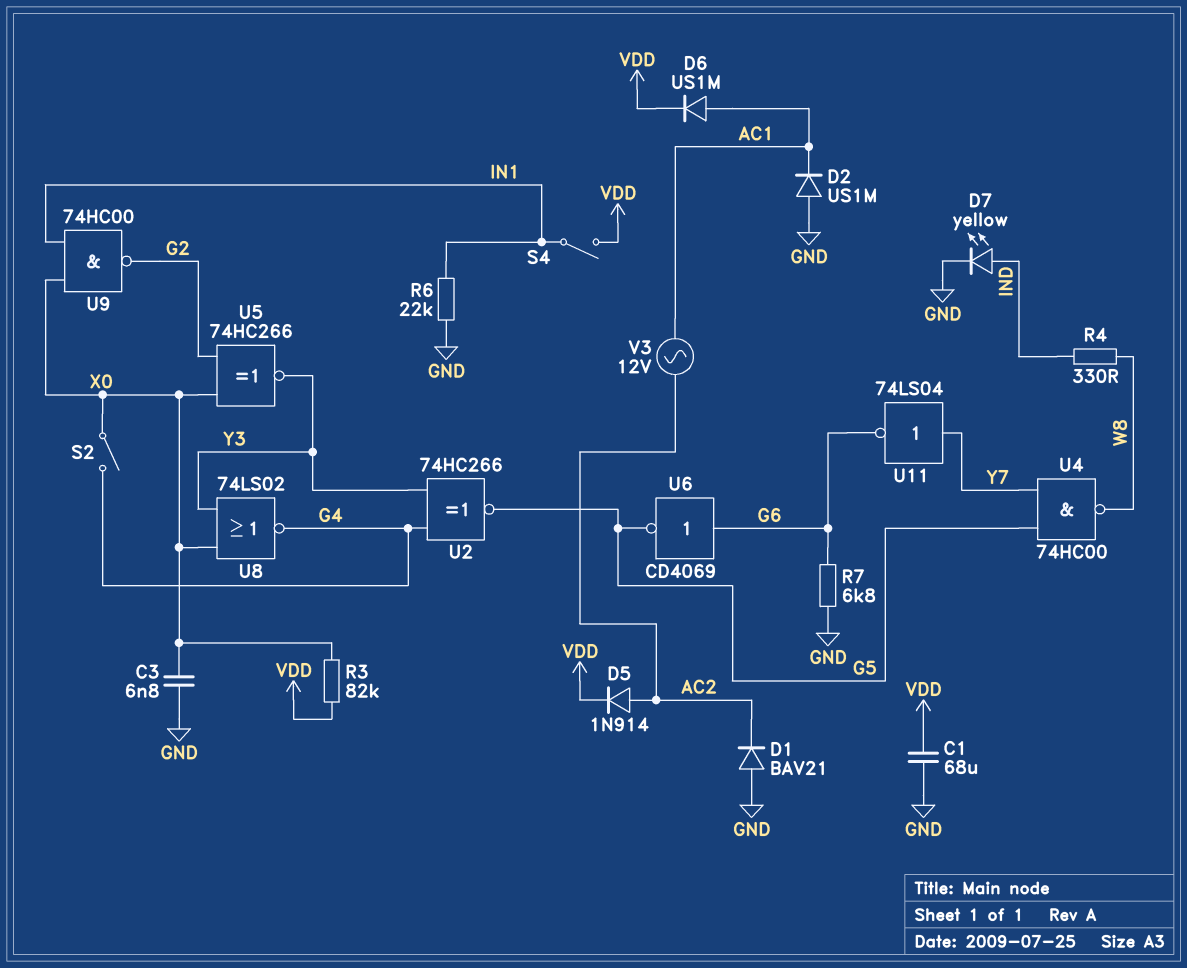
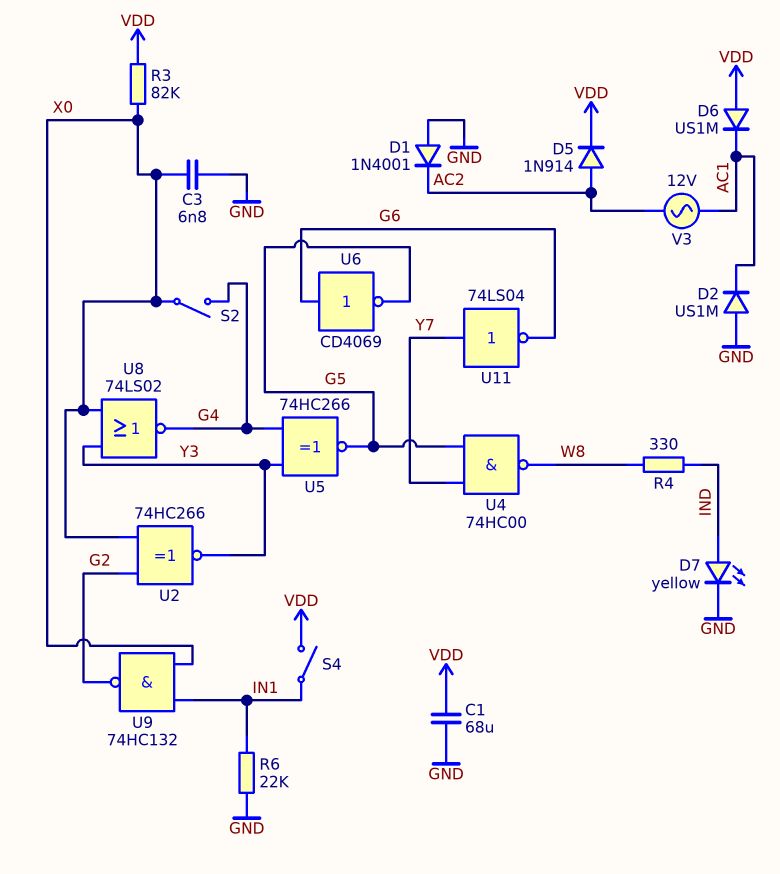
D1: diode BAV21 (A GND, K AC2) -> diode 1N4001 (A GND, K AC2)
D6: diode US1M (A AC1, K VDD) -> diode US1M (A VDD, K AC1)
R7: 6.8k (G6, GND) -> none
U2: XNOR 74HC266 (in G4, in Y3, out G5) -> XNOR 74HC266 (in G2, in X0, out Y3)
U5: XNOR 74HC266 (in G2, in X0, out Y3) -> XNOR 74HC266 (in G4, in Y3, out G5)
U9: NAND 74HC00 (in IN1, in X0, out G2) -> NAND 74HC132 (in IN1, in X0, out G2)

